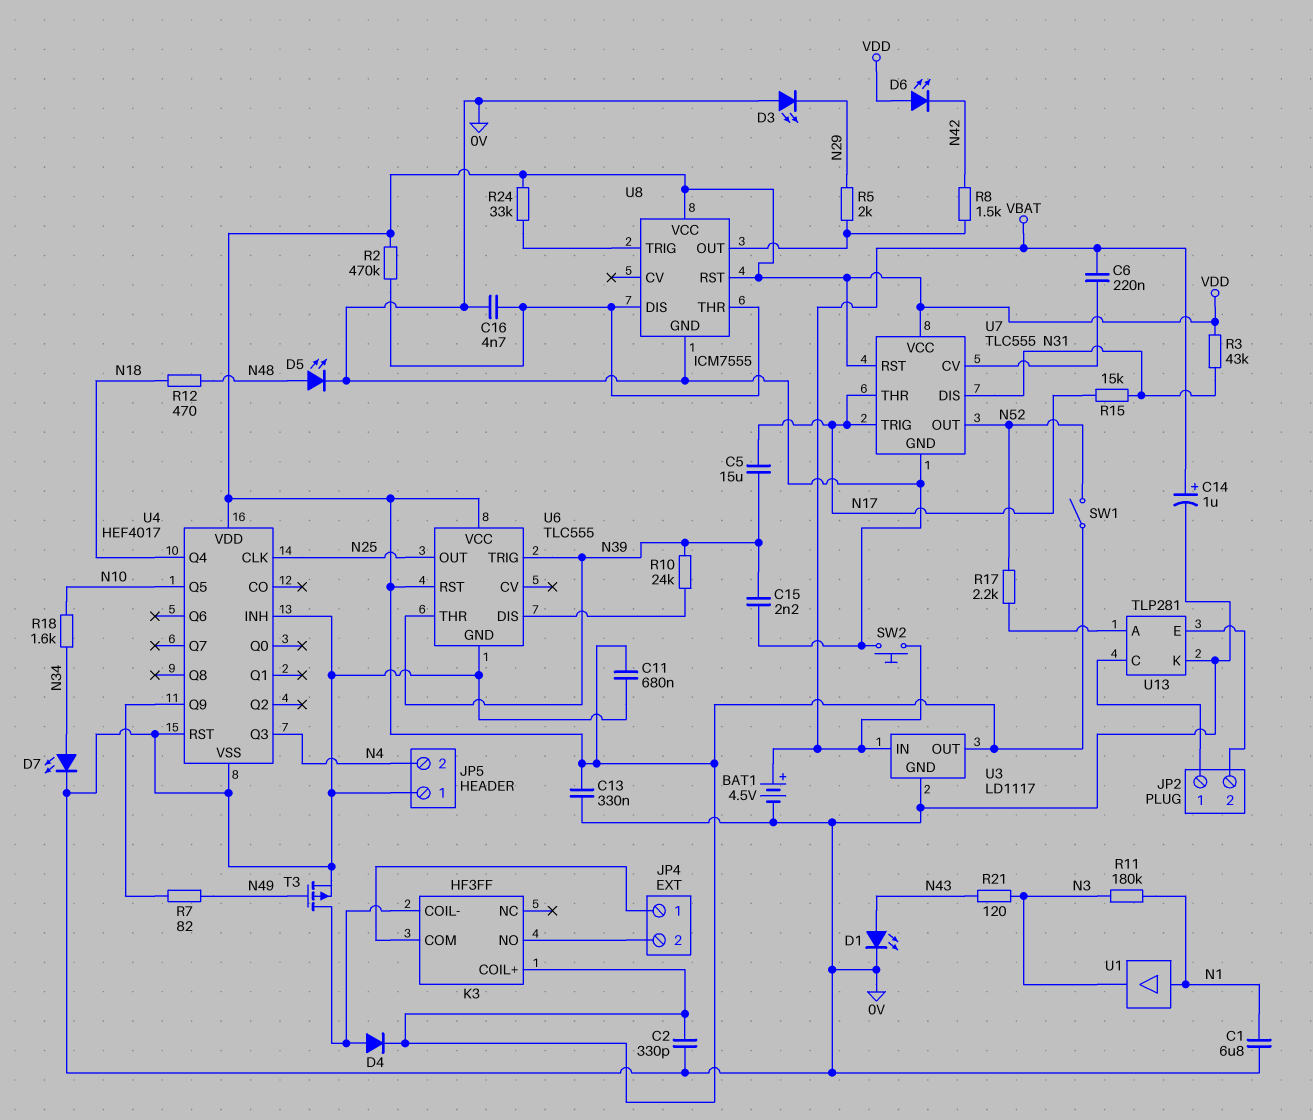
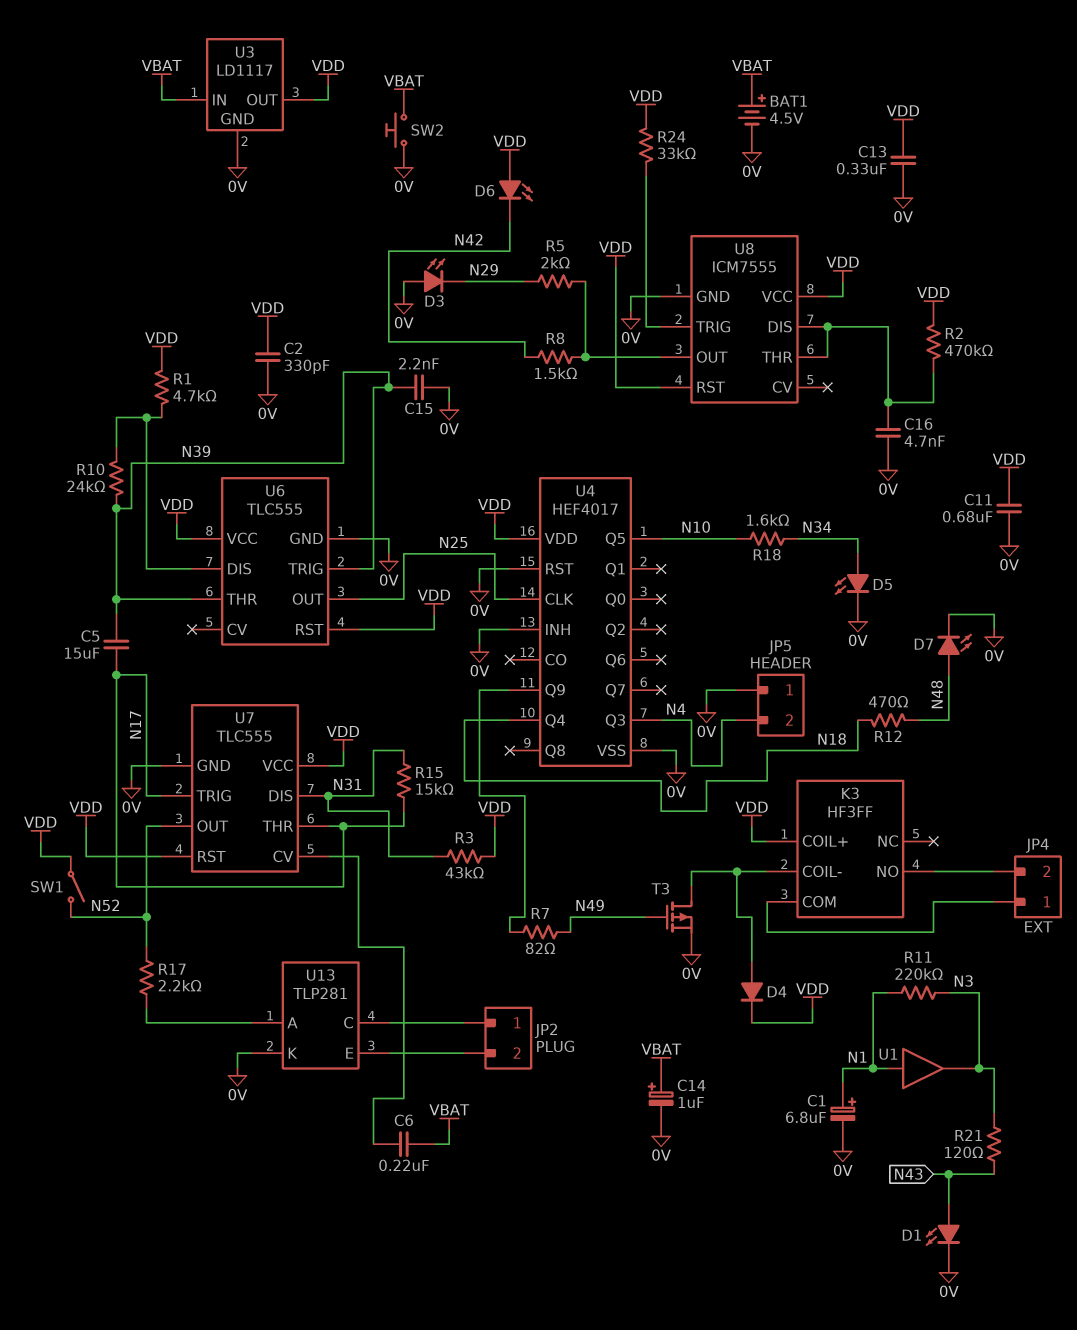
C1: 6.8uF (0V, N1) -> 6.8uF (plus N1, minus 0V)
D5: LED (A N48, K 0V) -> LED (A N34, K 0V)
D7: LED (A N34, K 0V) -> LED (A N48, K 0V)
R1: none -> 4.7k (U6/DIS, VDD)
R11: 180k (N1, N3) -> 220k (N1, N3)

